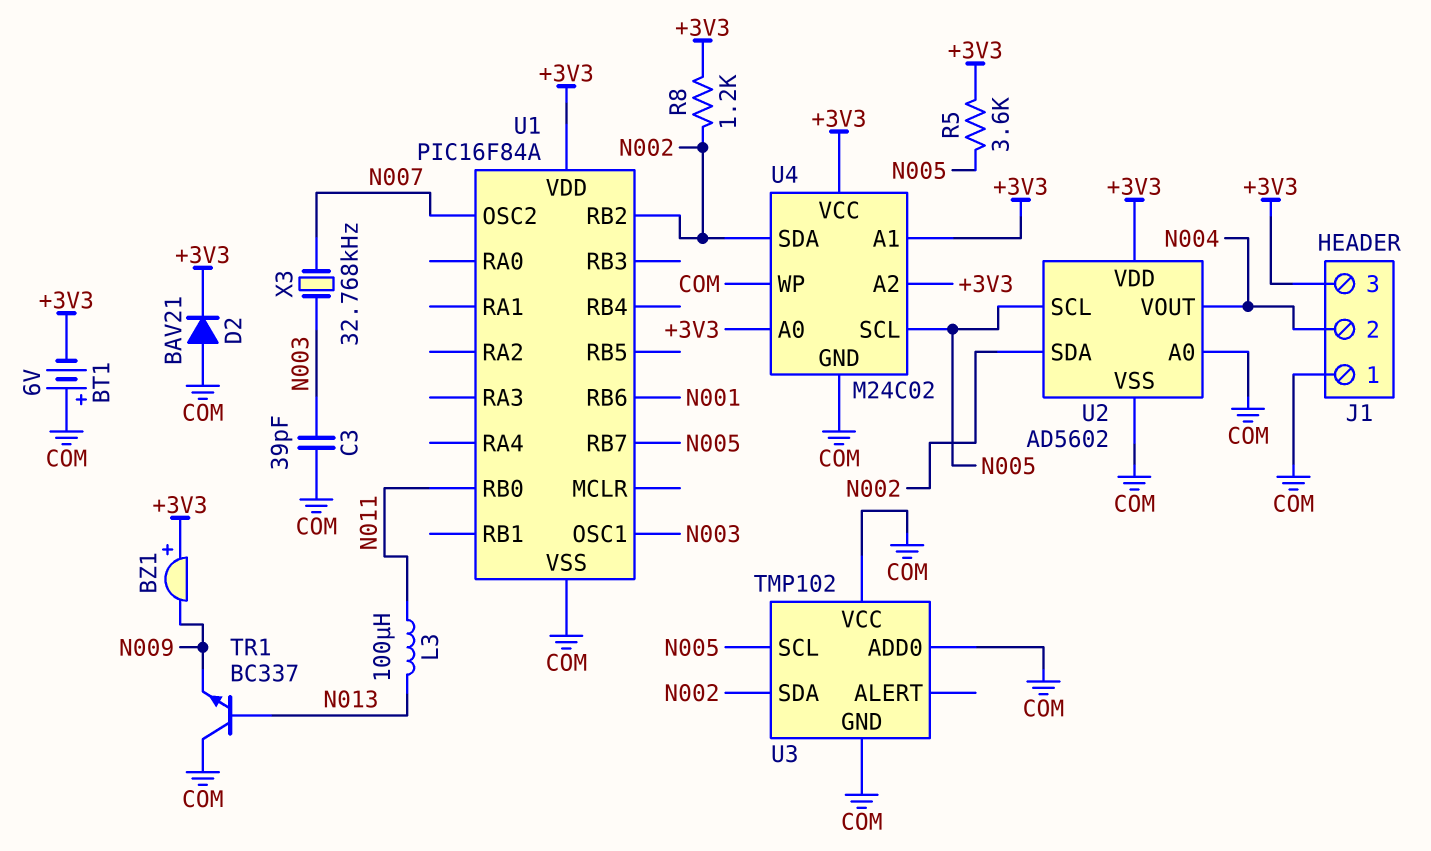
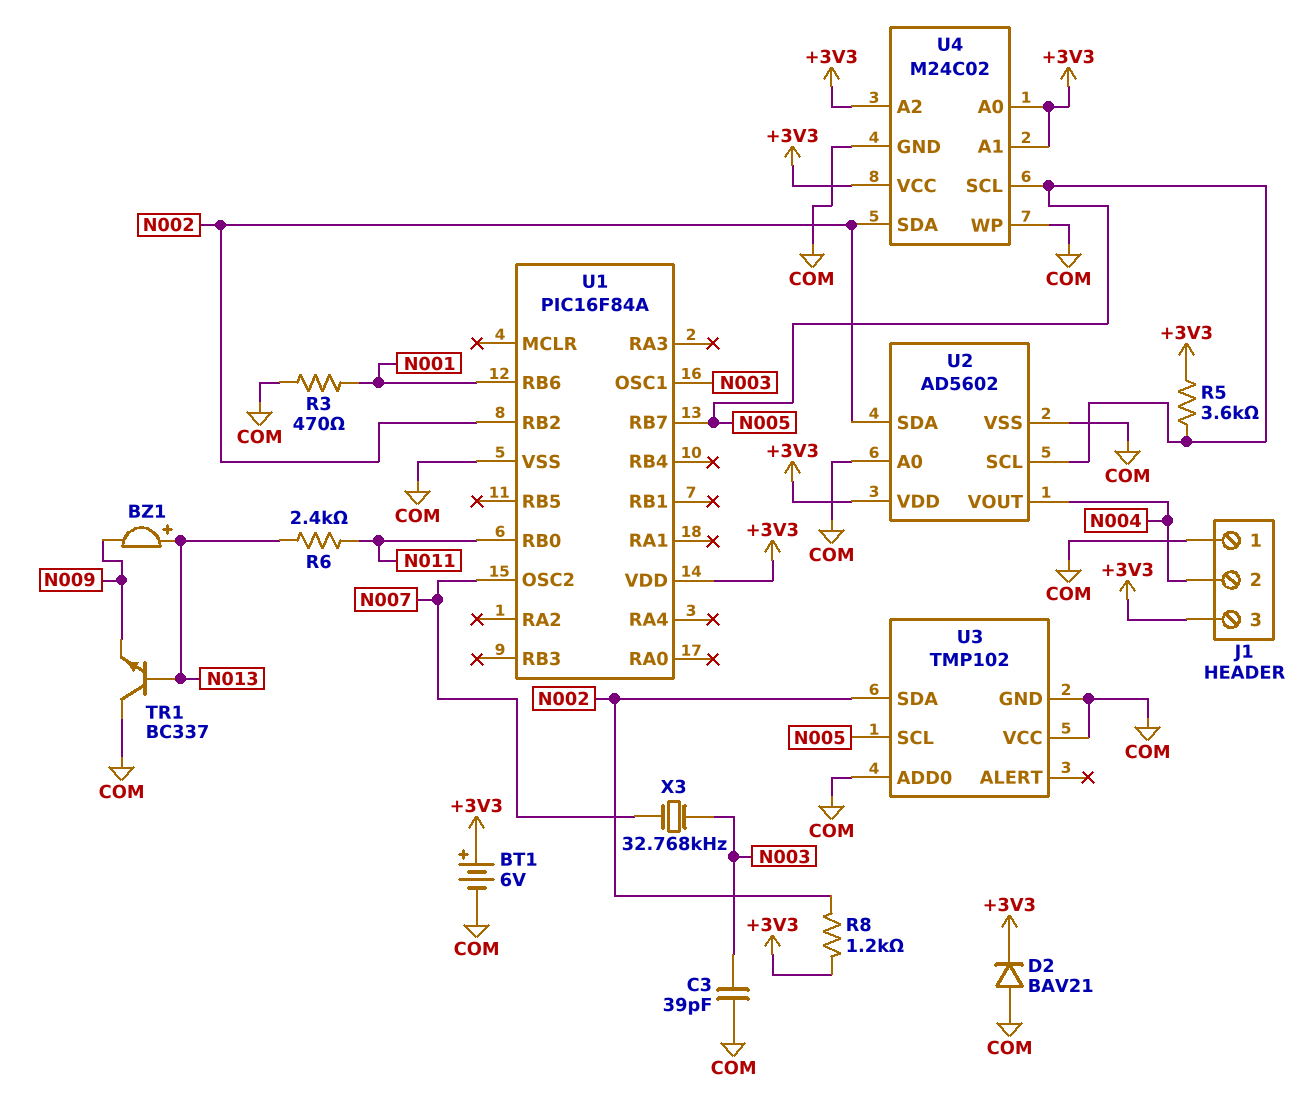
BT1: 6V (plus COM, minus +3V3) -> 6V (plus +3V3, minus COM)
BZ1: buzzer (plus +3V3, minus N009) -> buzzer (plus N013, minus N009)
L3: 100uH (N011, N013) -> none
R3: none -> 470 (COM, N001)
R6: none -> 2.4k (N011, N013)

